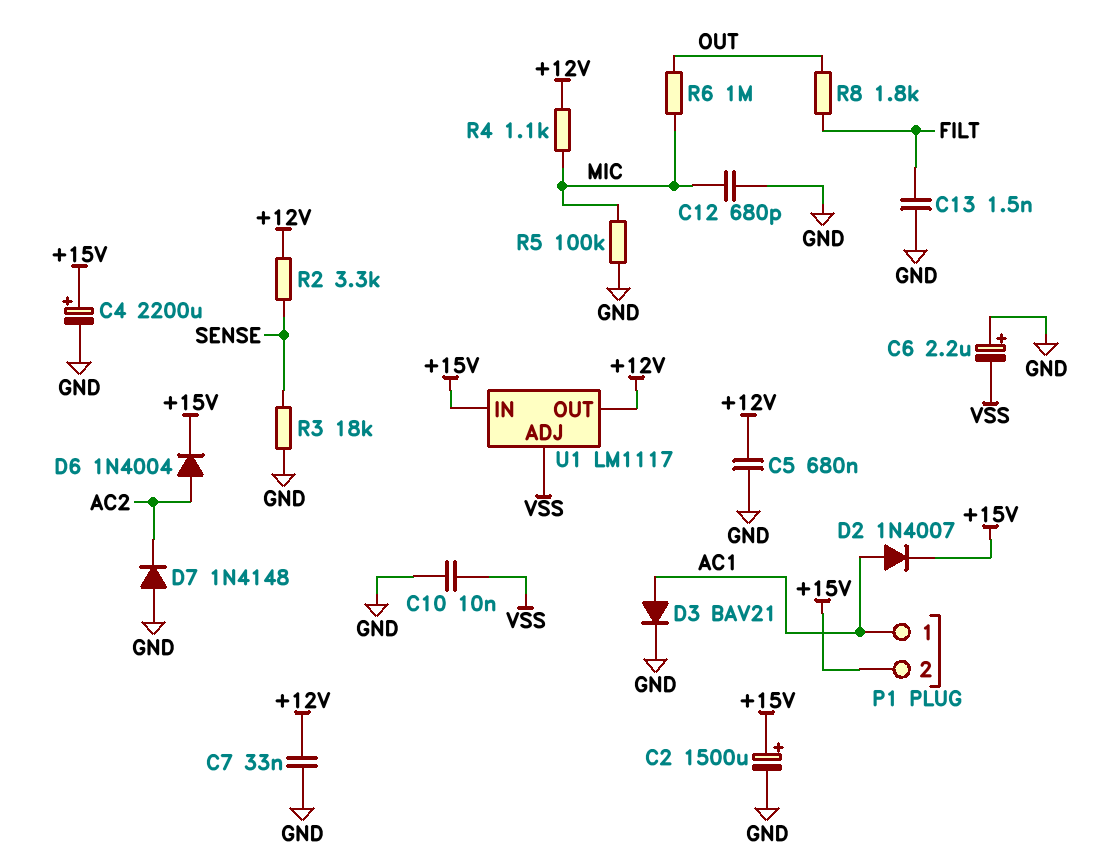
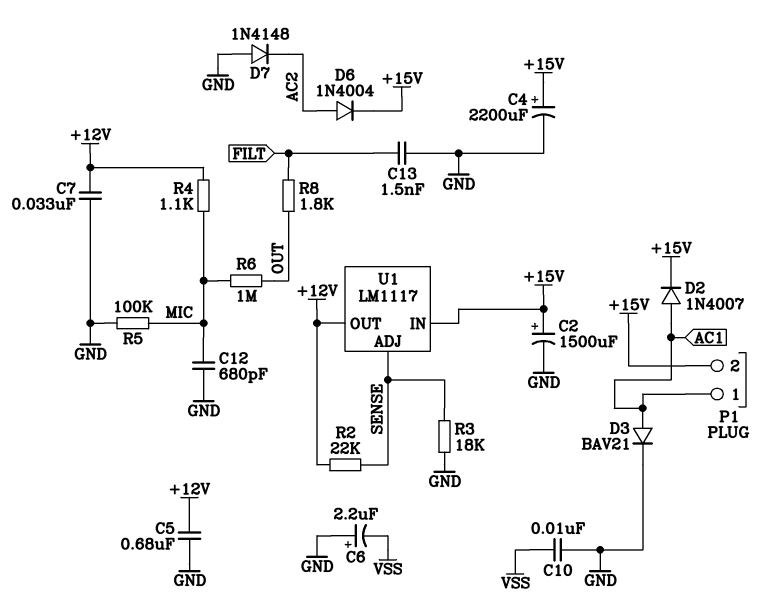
R2: 3.3k (+12V, SENSE) -> 22k (+12V, SENSE)
U1 pin ADJ: VSS -> SENSE

